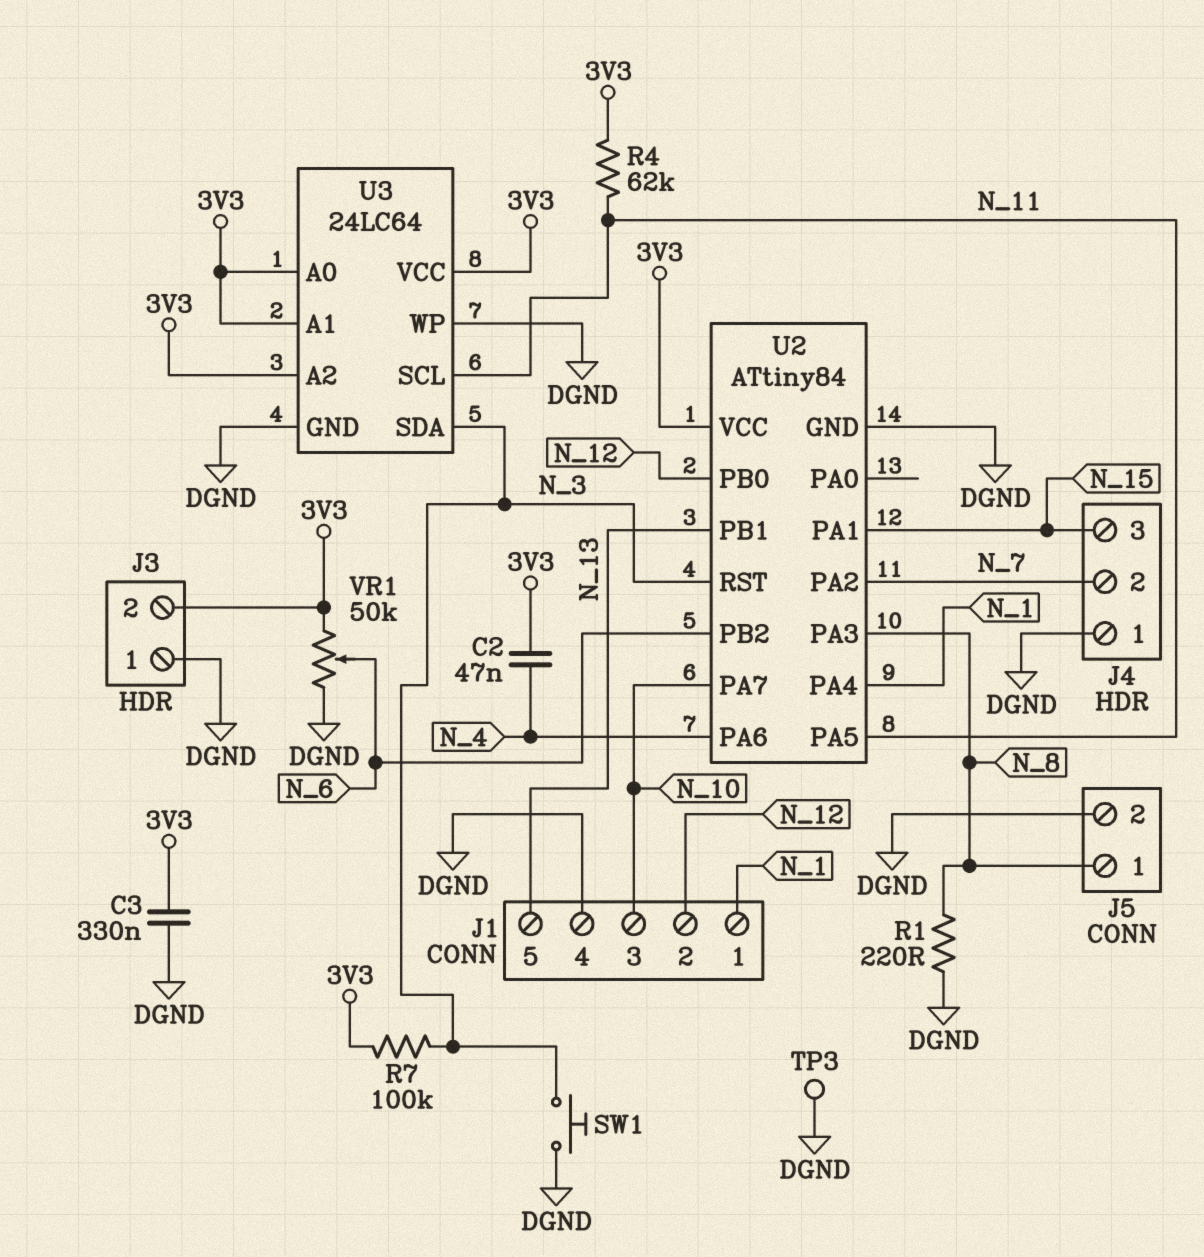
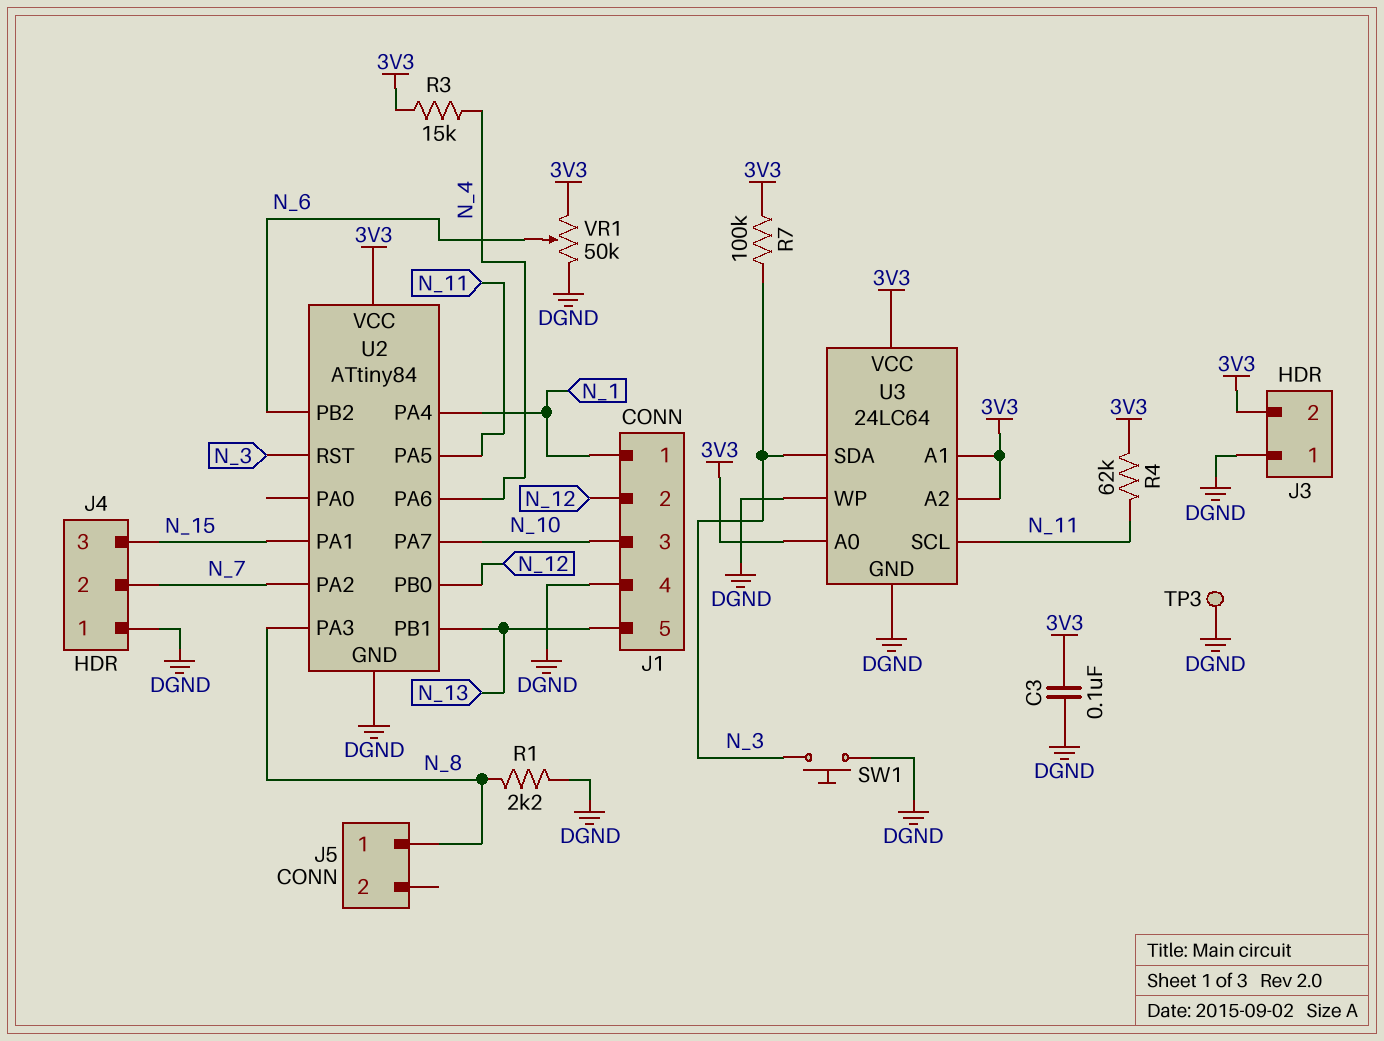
C2: 47nF (3V3, N_4) -> none
C3: 330nF (3V3, DGND) -> 100nF (3V3, DGND)
J5 pin 2: DGND -> none
R1: 220 (DGND, N_8) -> 2.2k (DGND, N_8)
R3: none -> 15k (3V3, N_4)

